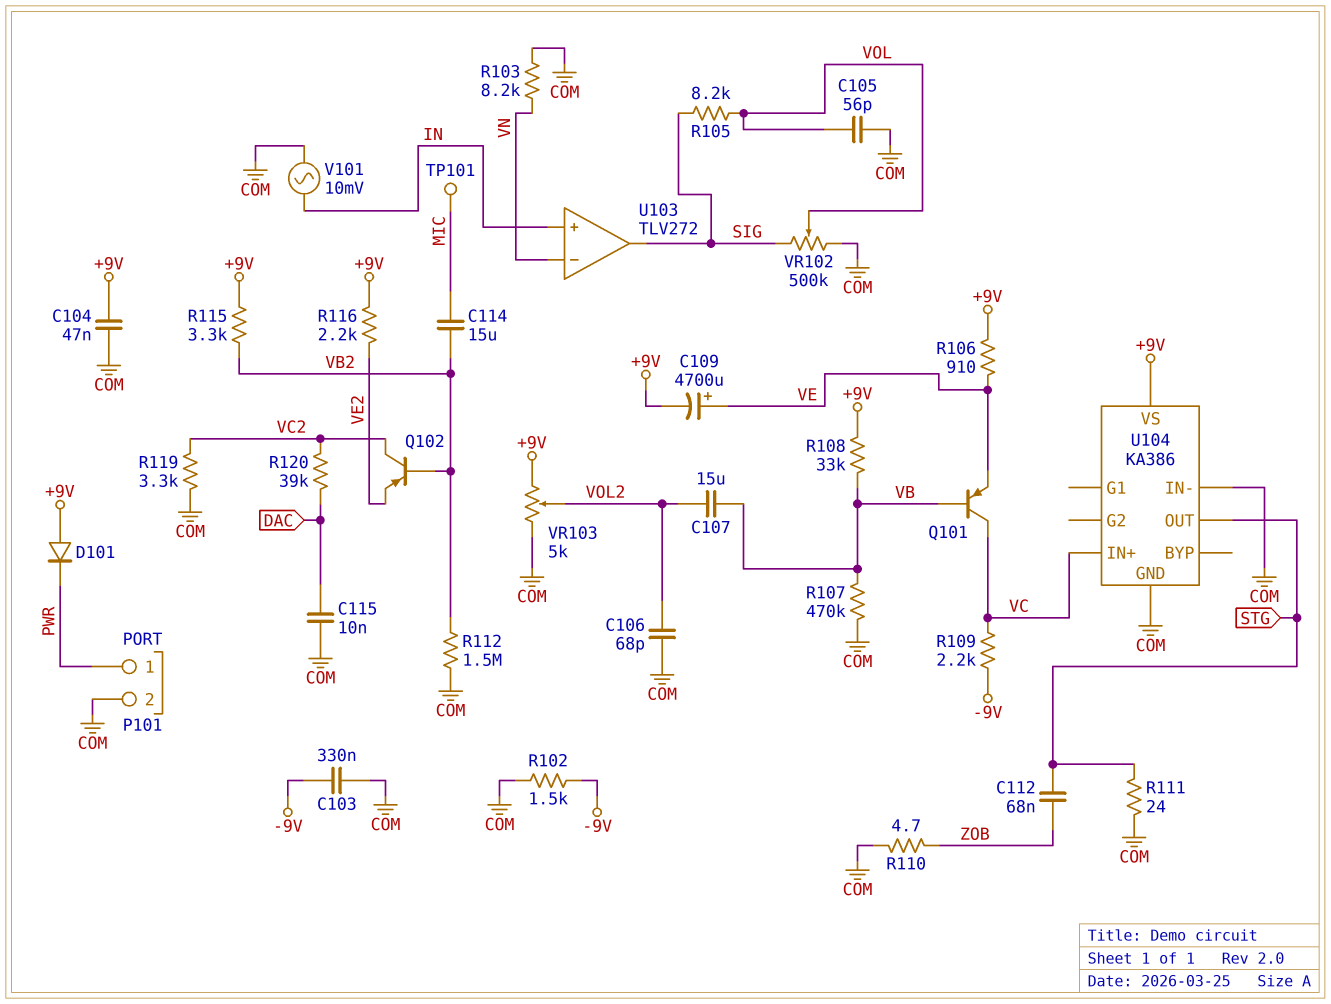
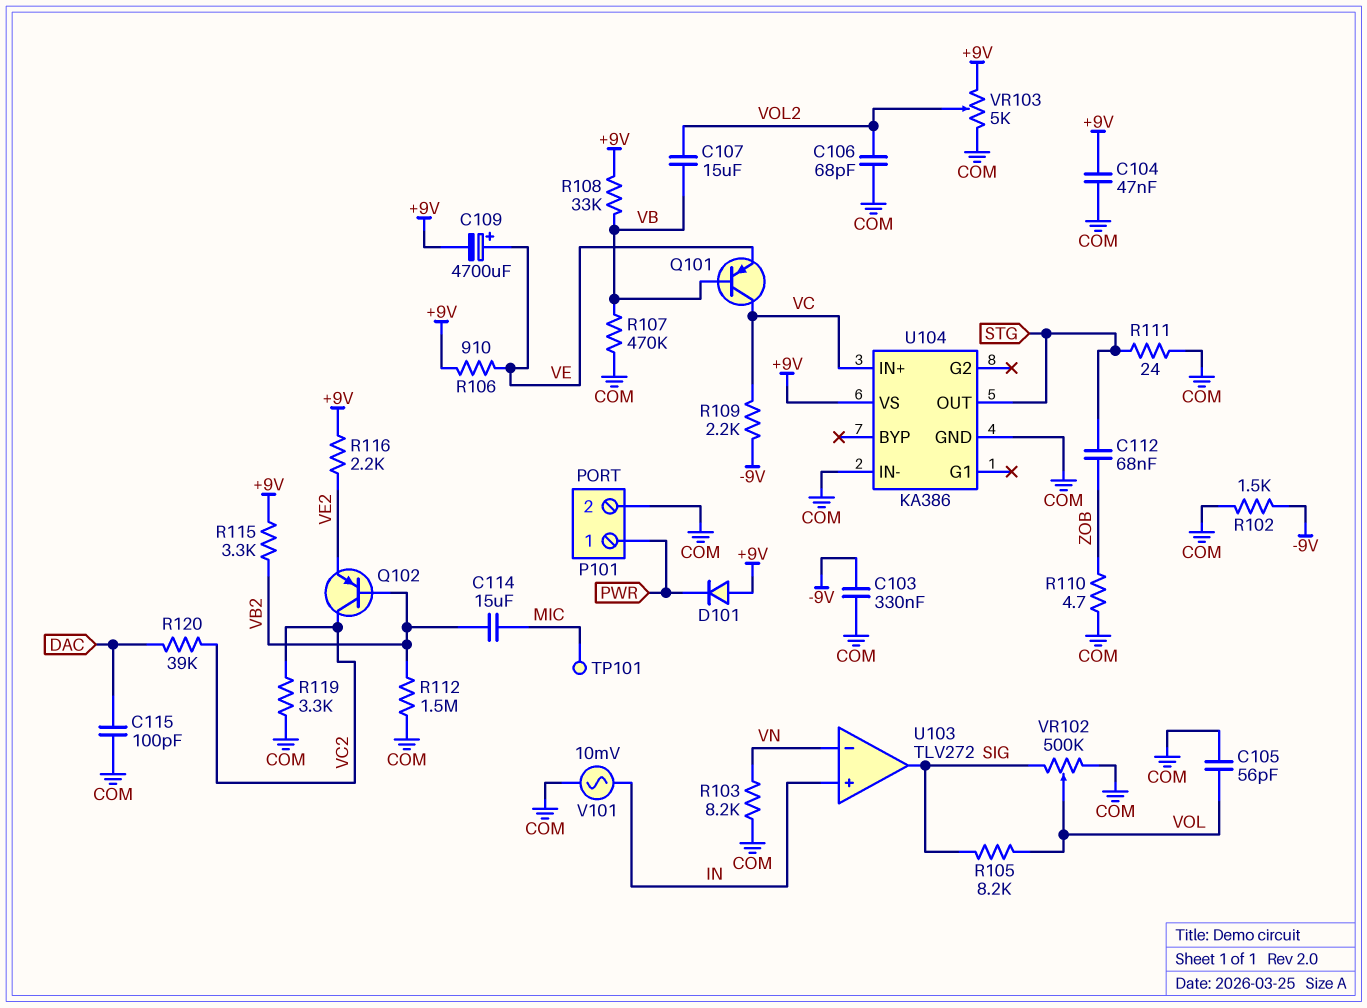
C115: 10nF (COM, DAC) -> 100pF (COM, DAC)

